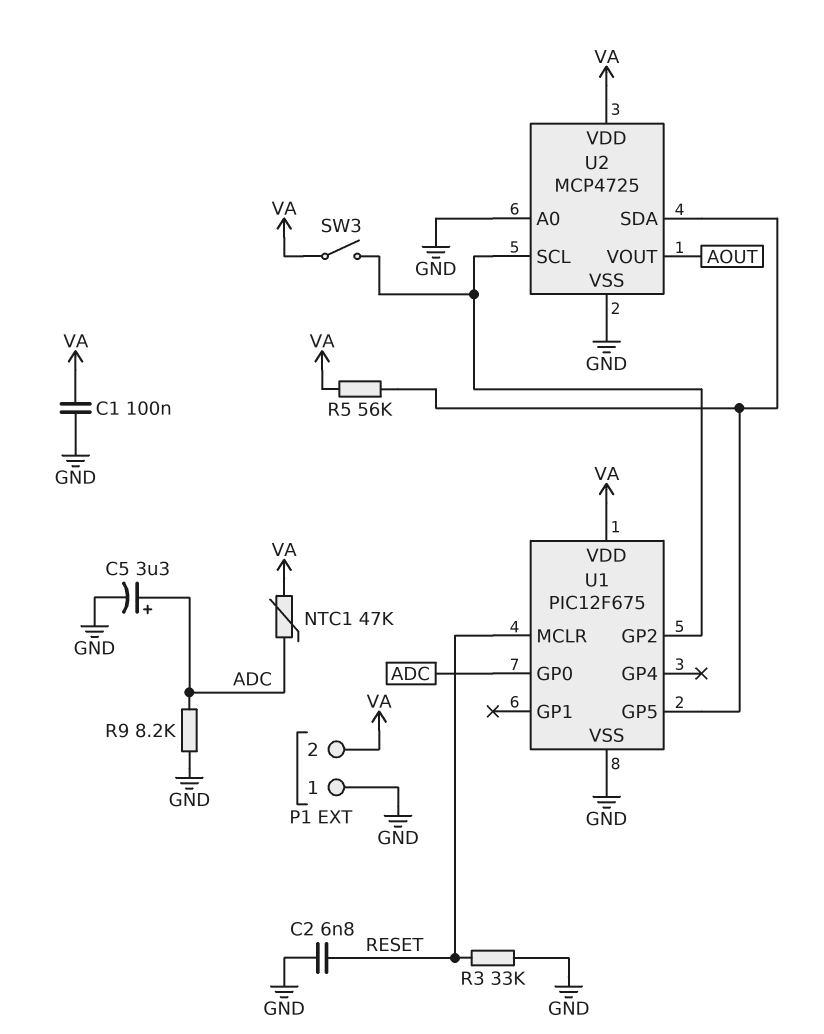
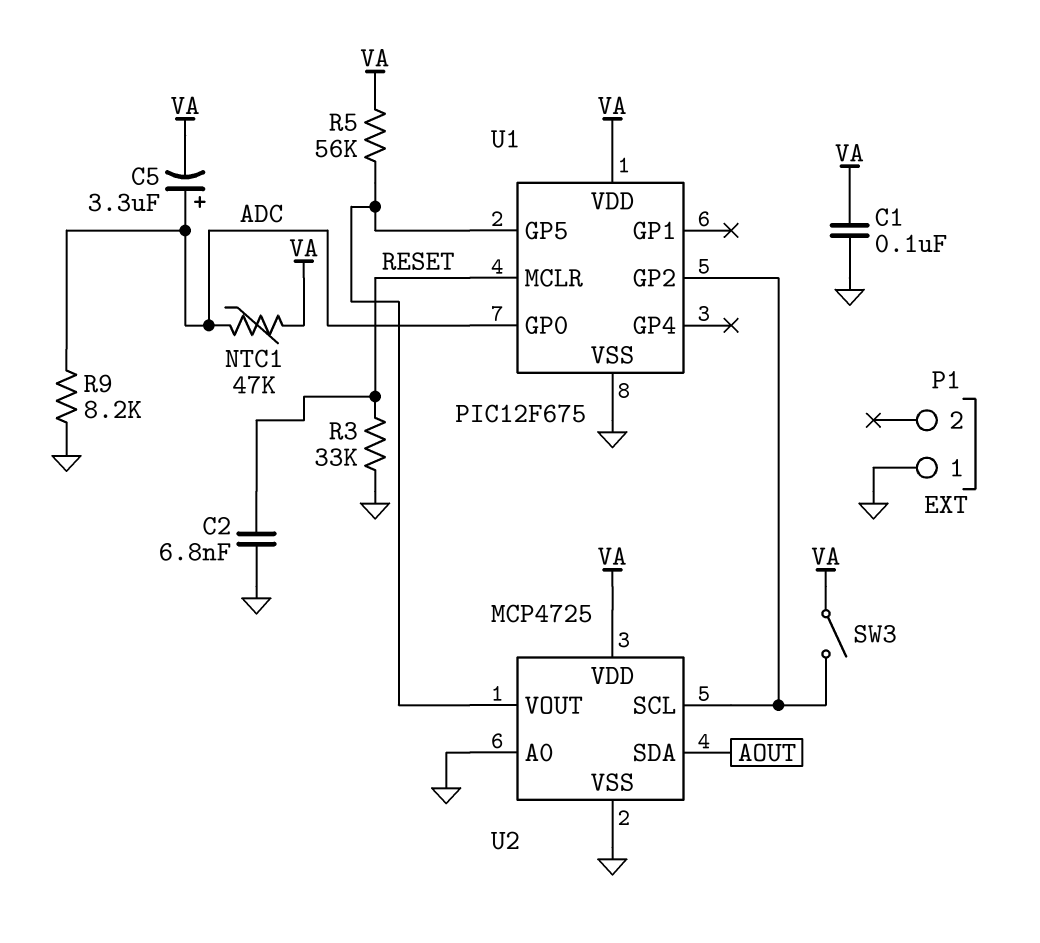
C5: 3.3uF (plus ADC, minus GND) -> 3.3uF (plus ADC, minus VA)
P1 pin 2: VA -> none
U2 pin SDA: U1/GP5 -> AOUT
U2 pin VOUT: AOUT -> U1/GP5

